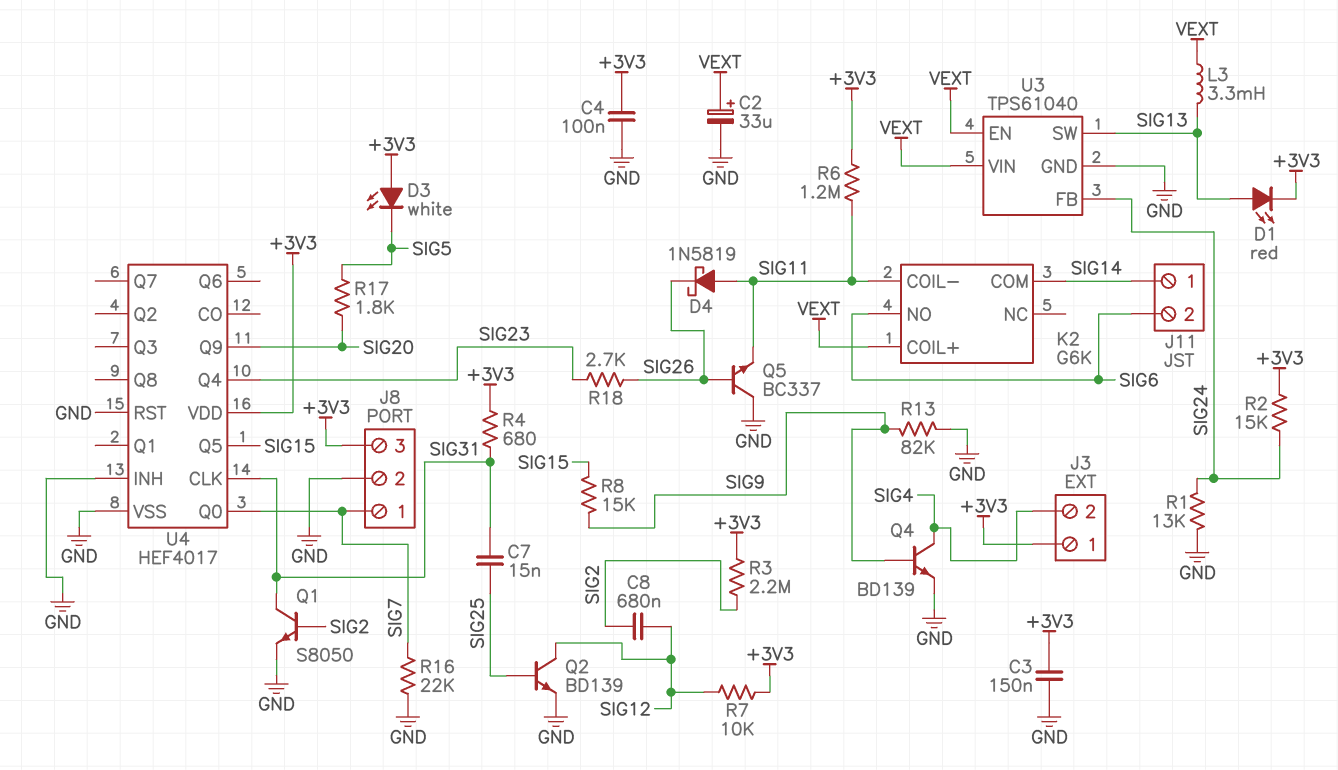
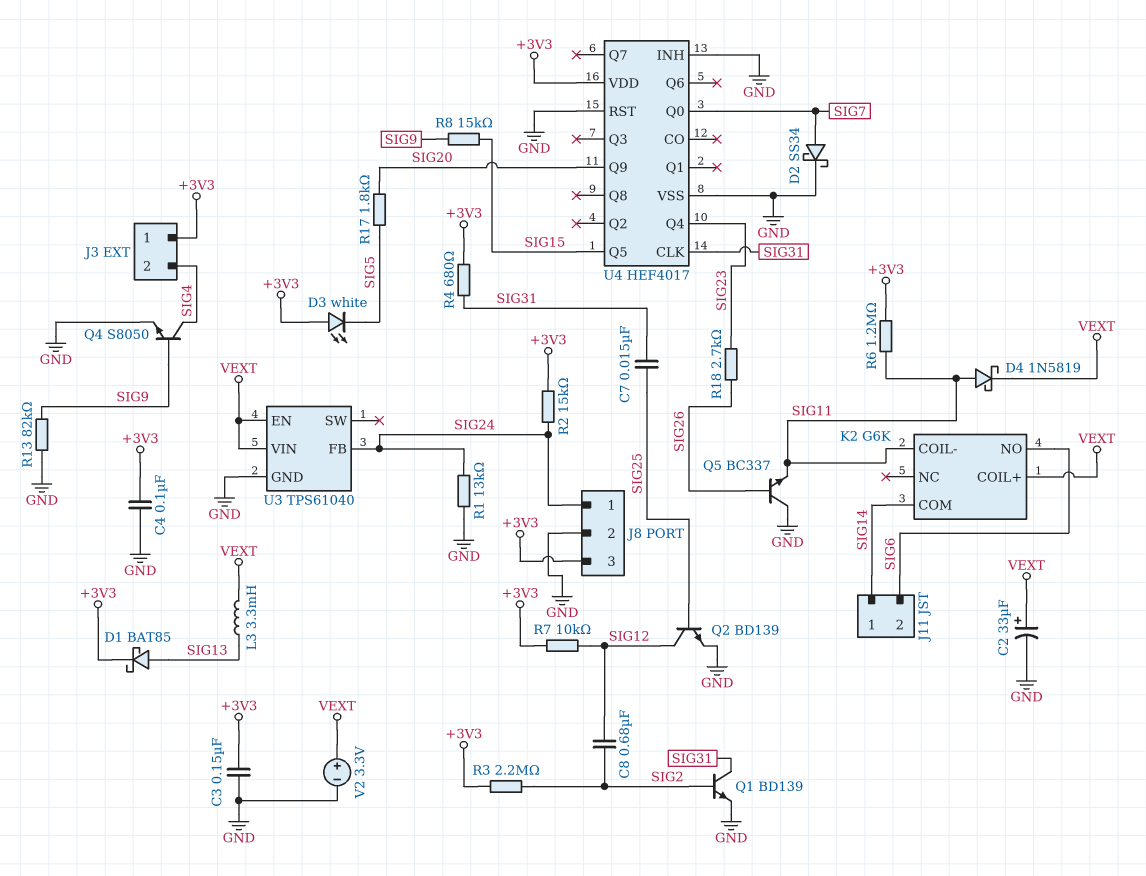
D1: LED red (A SIG13, K +3V3) -> schottky BAT85 (A SIG13, K +3V3)
D2: none -> schottky SS34 (A SIG7, K GND)
D4: schottky 1N5819 (A SIG11, K SIG26) -> schottky 1N5819 (A SIG11, K VEXT)
J8 pin 1: SIG7 -> SIG24
Q1: NPN S8050 (B SIG2, C SIG31, E GND) -> NPN BD139 (B SIG2, C SIG31, E GND)
Q4: NPN BD139 (B SIG9, C SIG4, E GND) -> NPN S8050 (B SIG9, C SIG4, E GND)
R16: 22k (GND, SIG7) -> none
U3 pin SW: SIG13 -> none
V2: none -> 3.3V (plus VEXT, minus GND)

